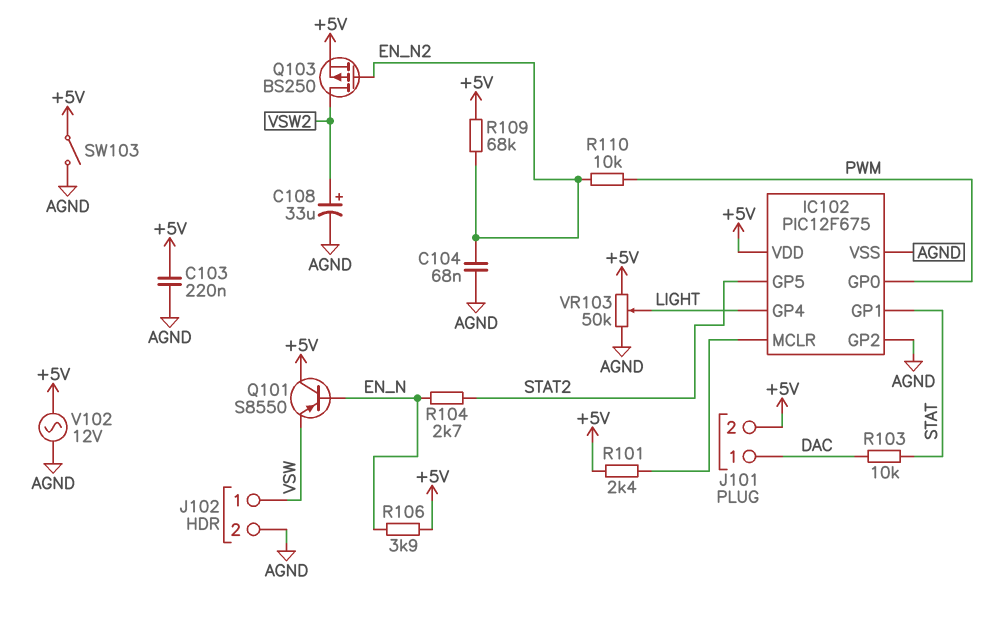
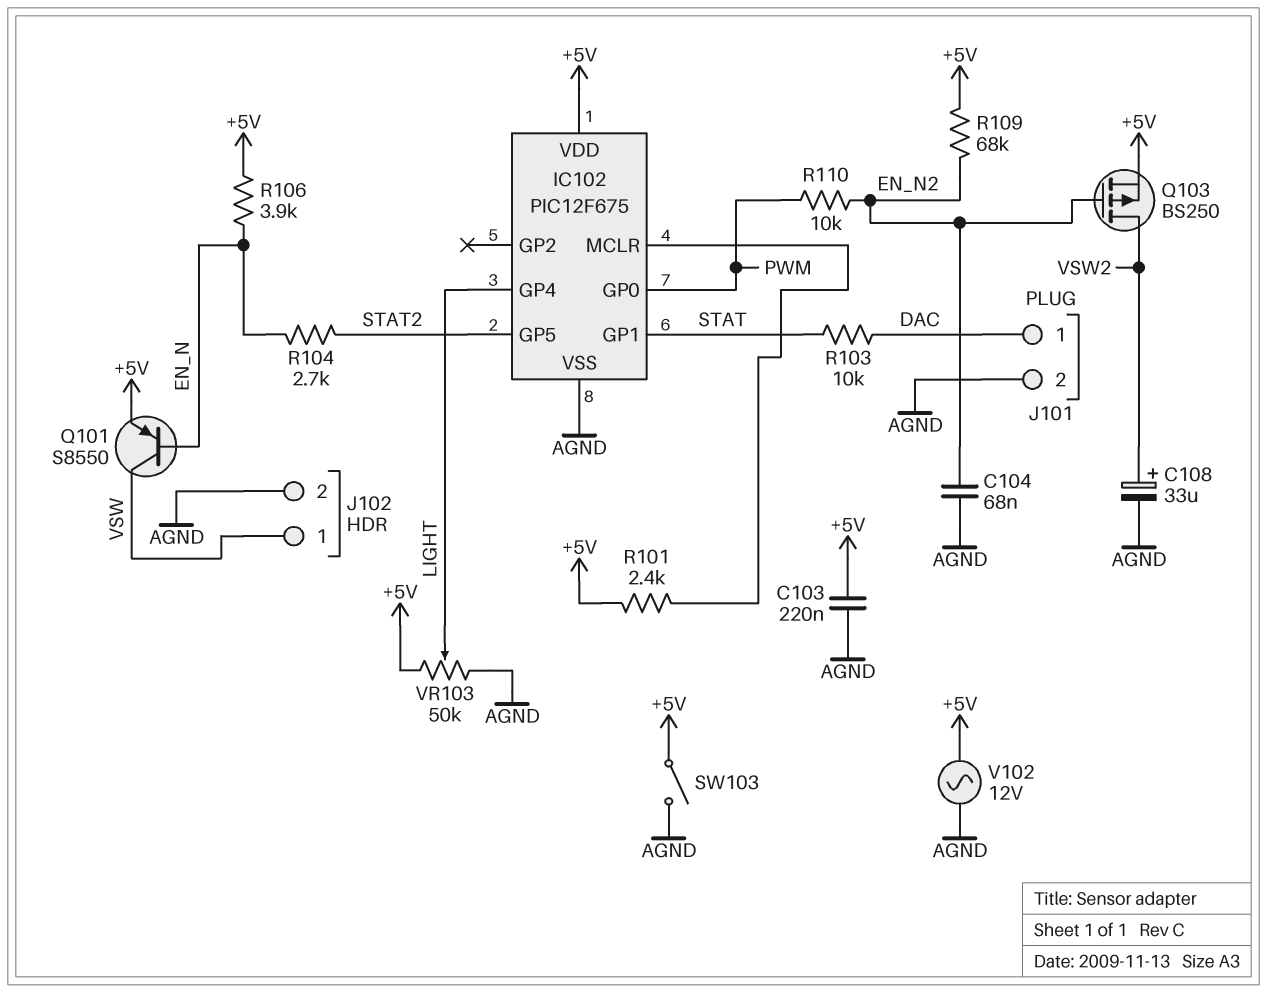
IC102 pin GP2: AGND -> none
J101 pin 2: +5V -> AGND
Q101: PNP S8550 (B EN_N, C +5V, E VSW) -> PNP S8550 (B EN_N, C VSW, E +5V)

